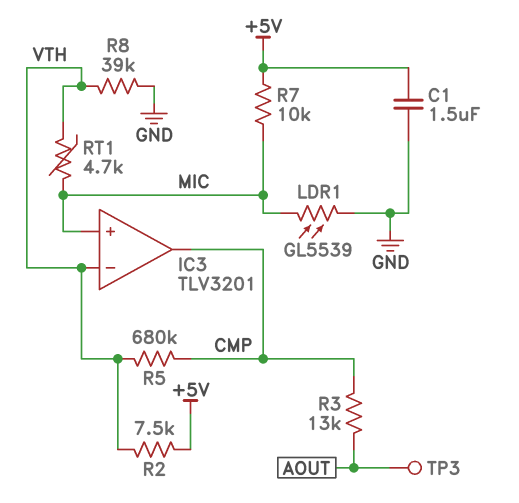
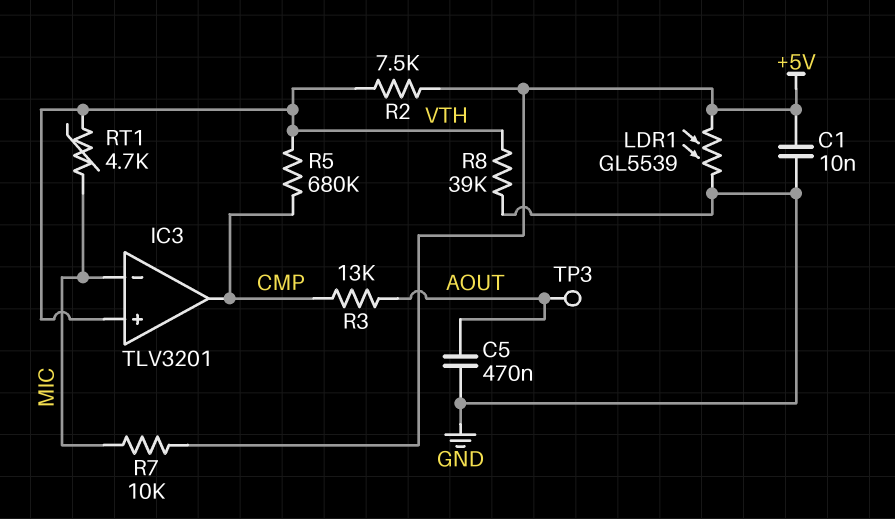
C1: 1.5uF (+5V, GND) -> 10nF (+5V, GND)
C5: none -> 470nF (AOUT, GND)
IC3 pin in+: MIC -> VTH
IC3 pin in-: VTH -> MIC
LDR1: GL5539 (GND, MIC) -> GL5539 (+5V, GND)

